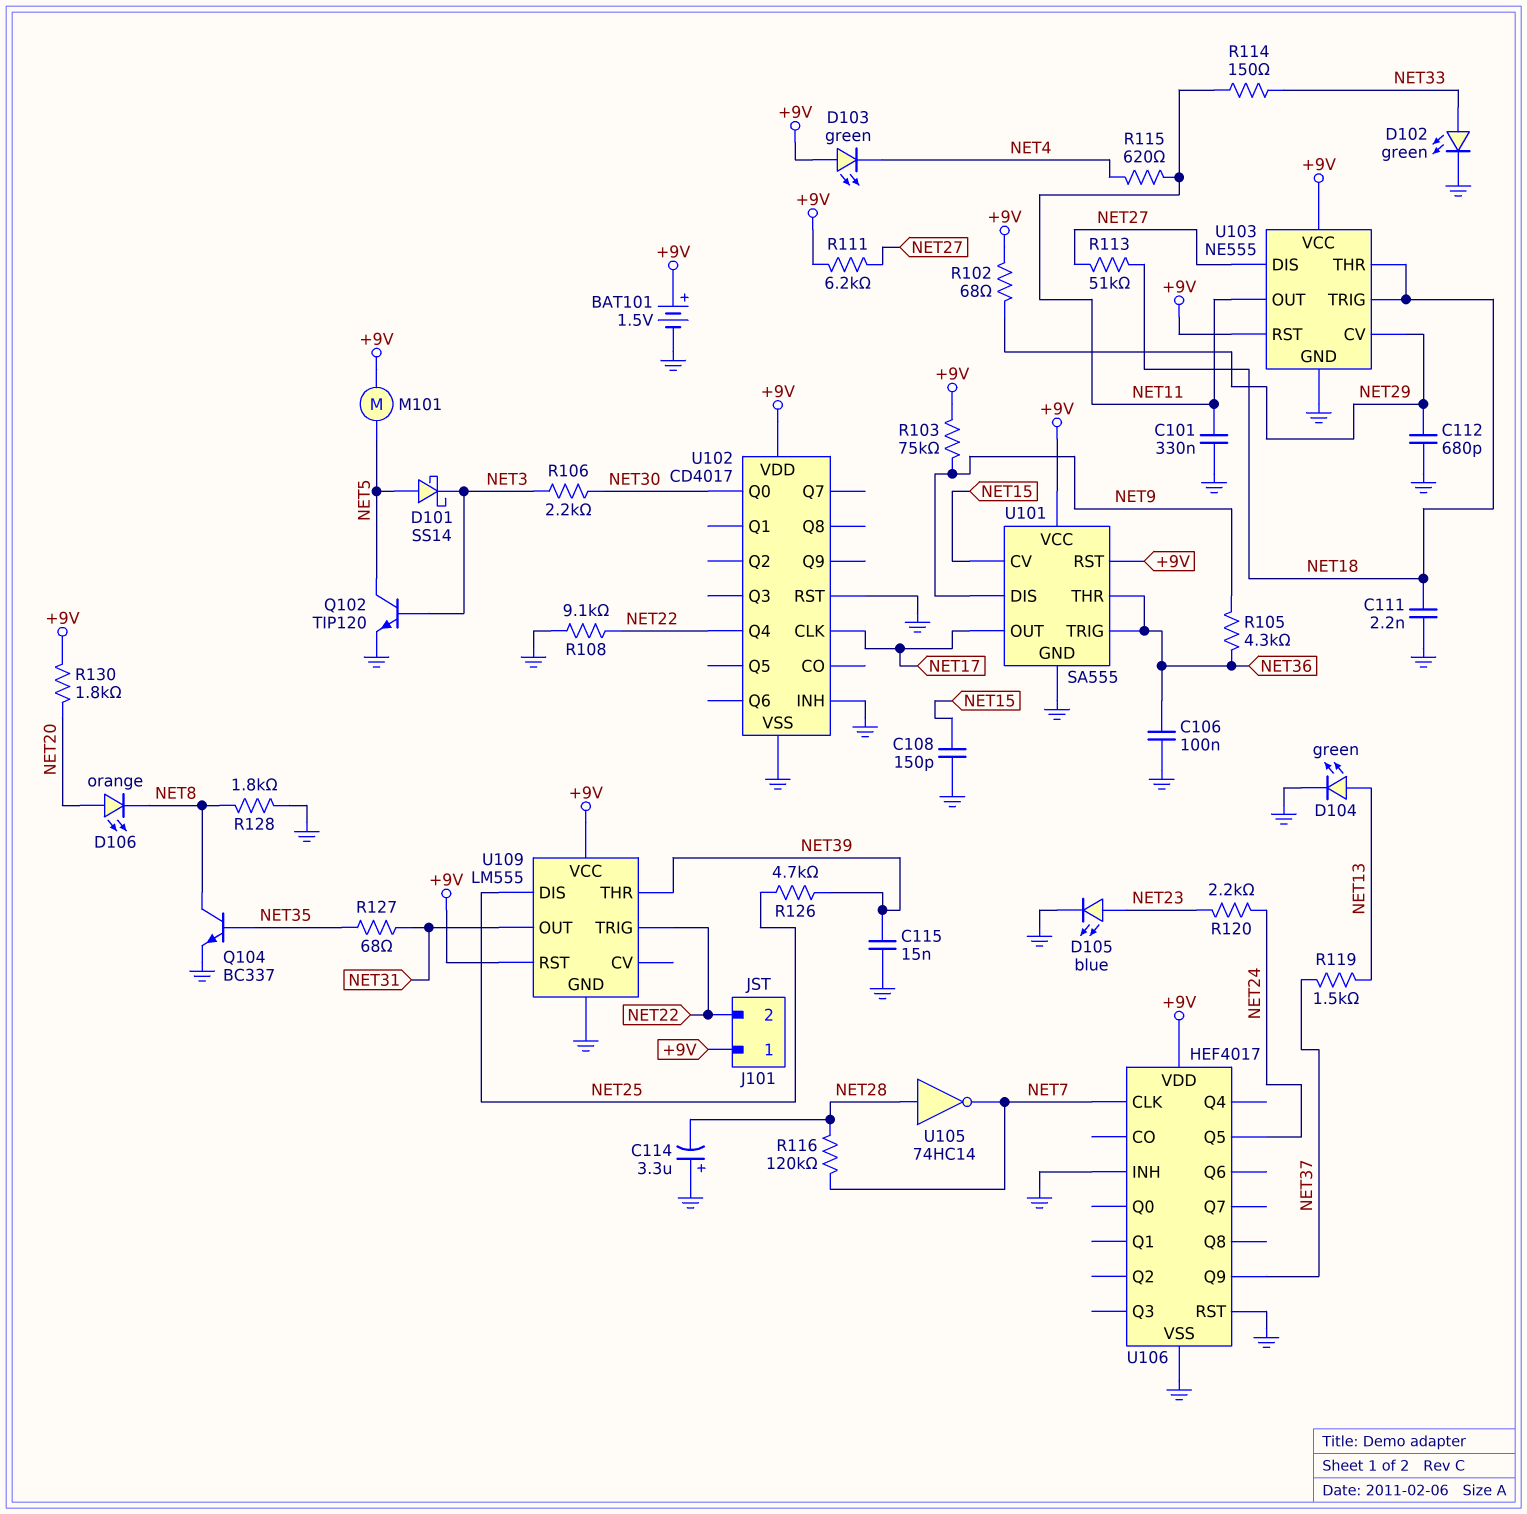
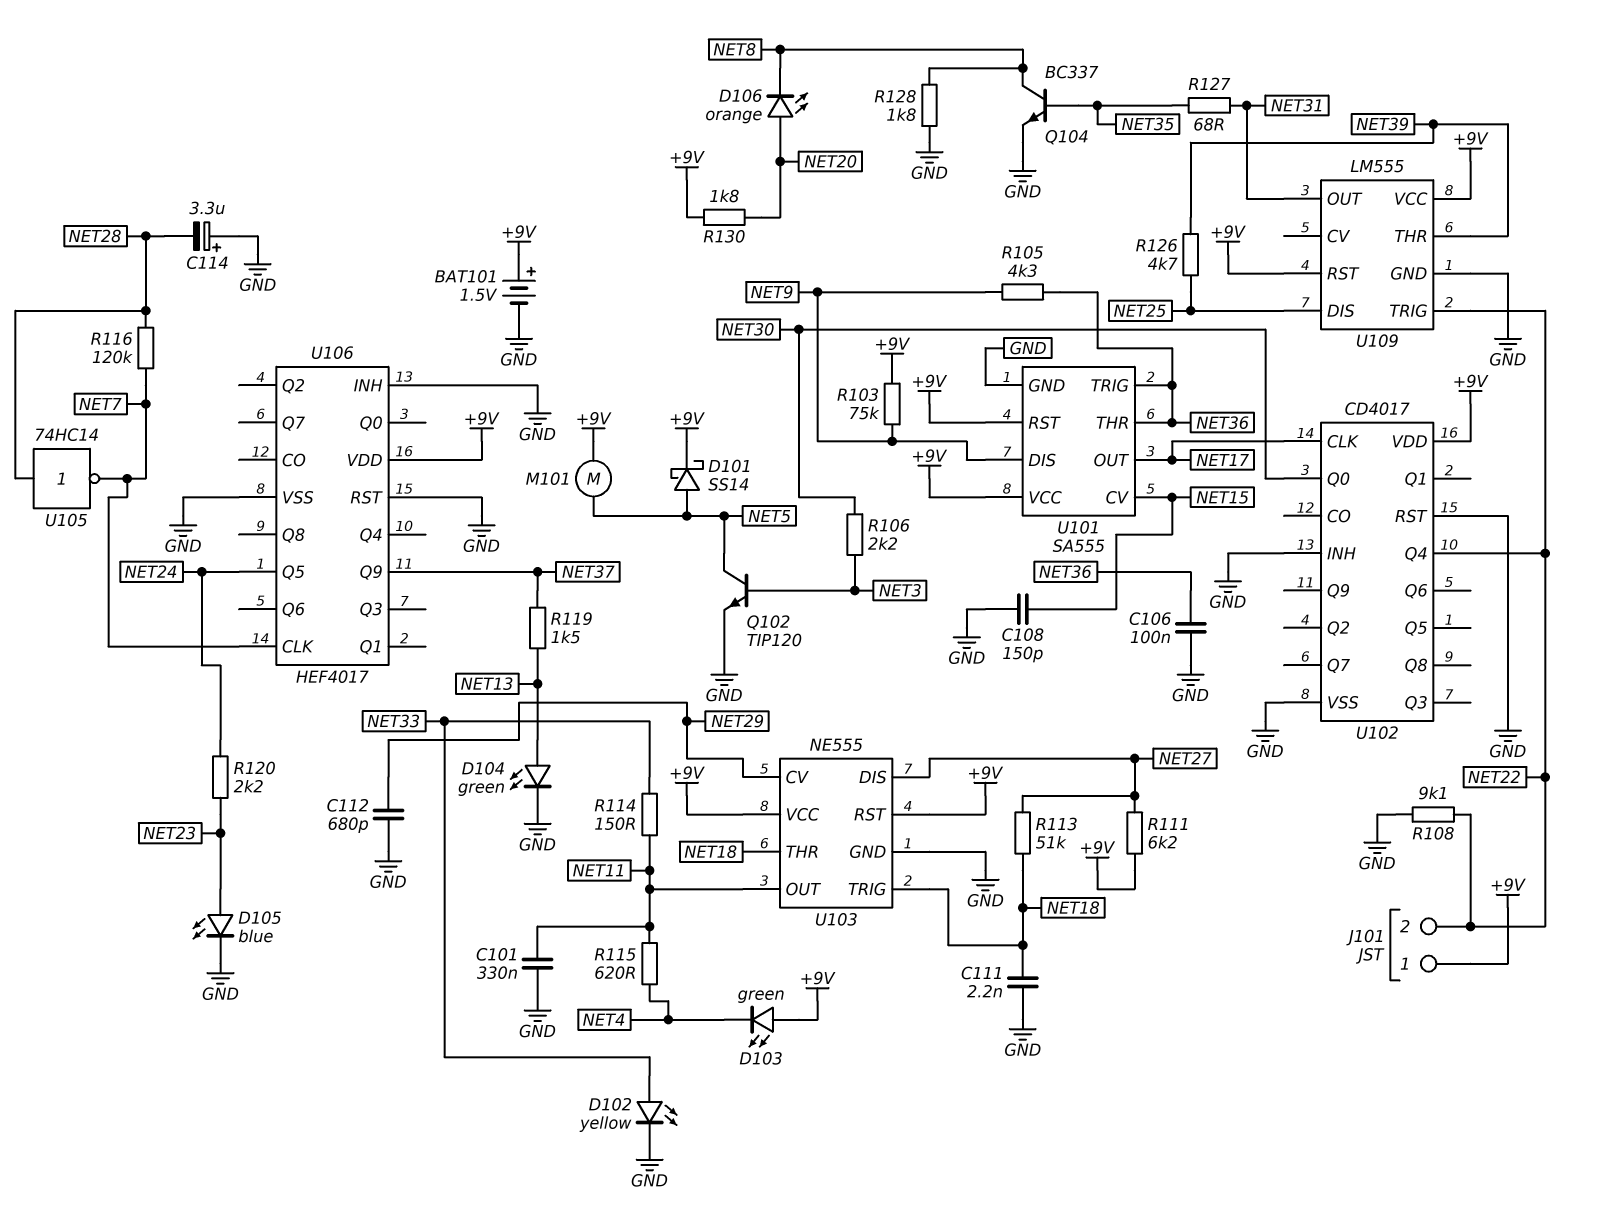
C115: 15nF (GND, NET39) -> none
D101: schottky SS14 (A NET5, K NET3) -> schottky SS14 (A NET5, K +9V)
D102: LED green (A NET33, K GND) -> LED yellow (A NET33, K GND)
R102: 68 (+9V, NET29) -> none

